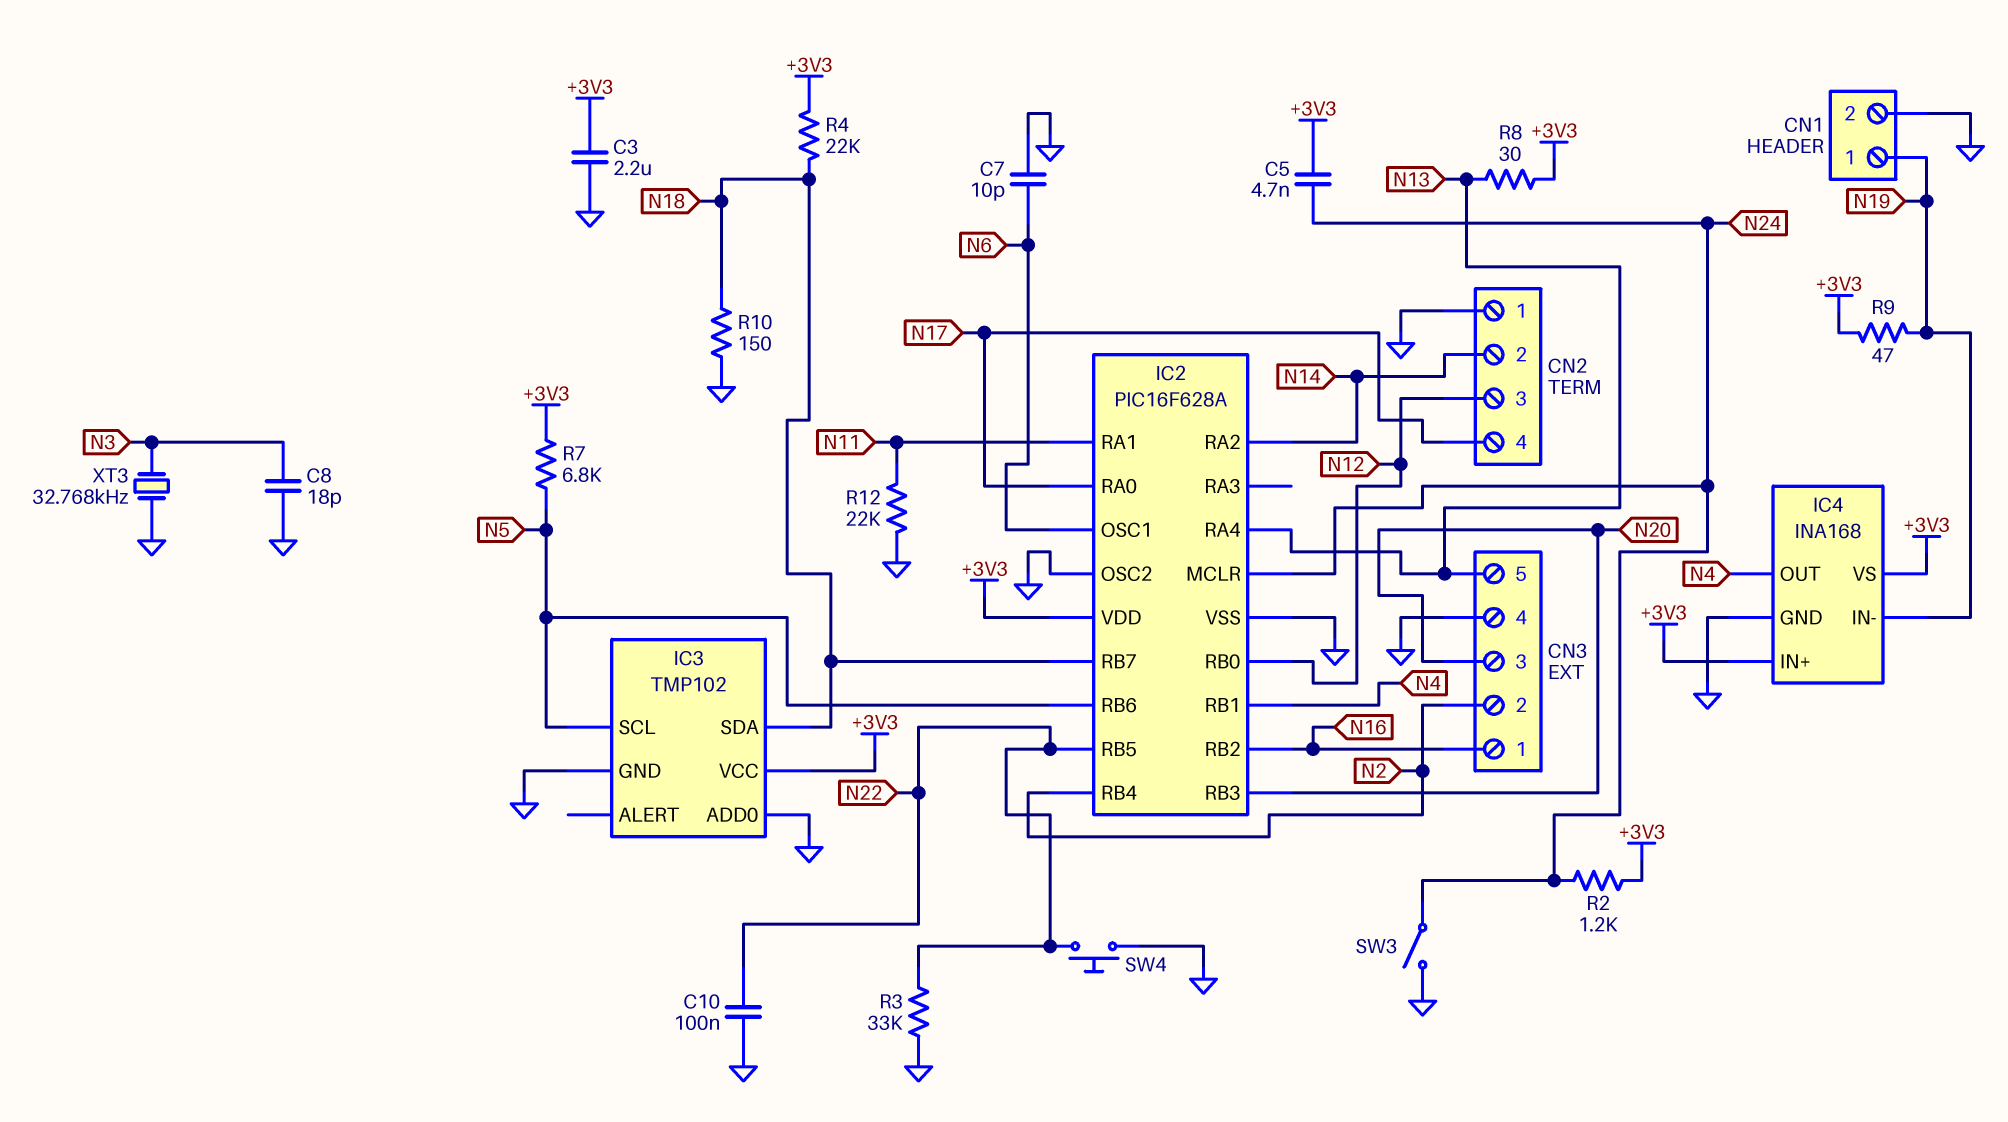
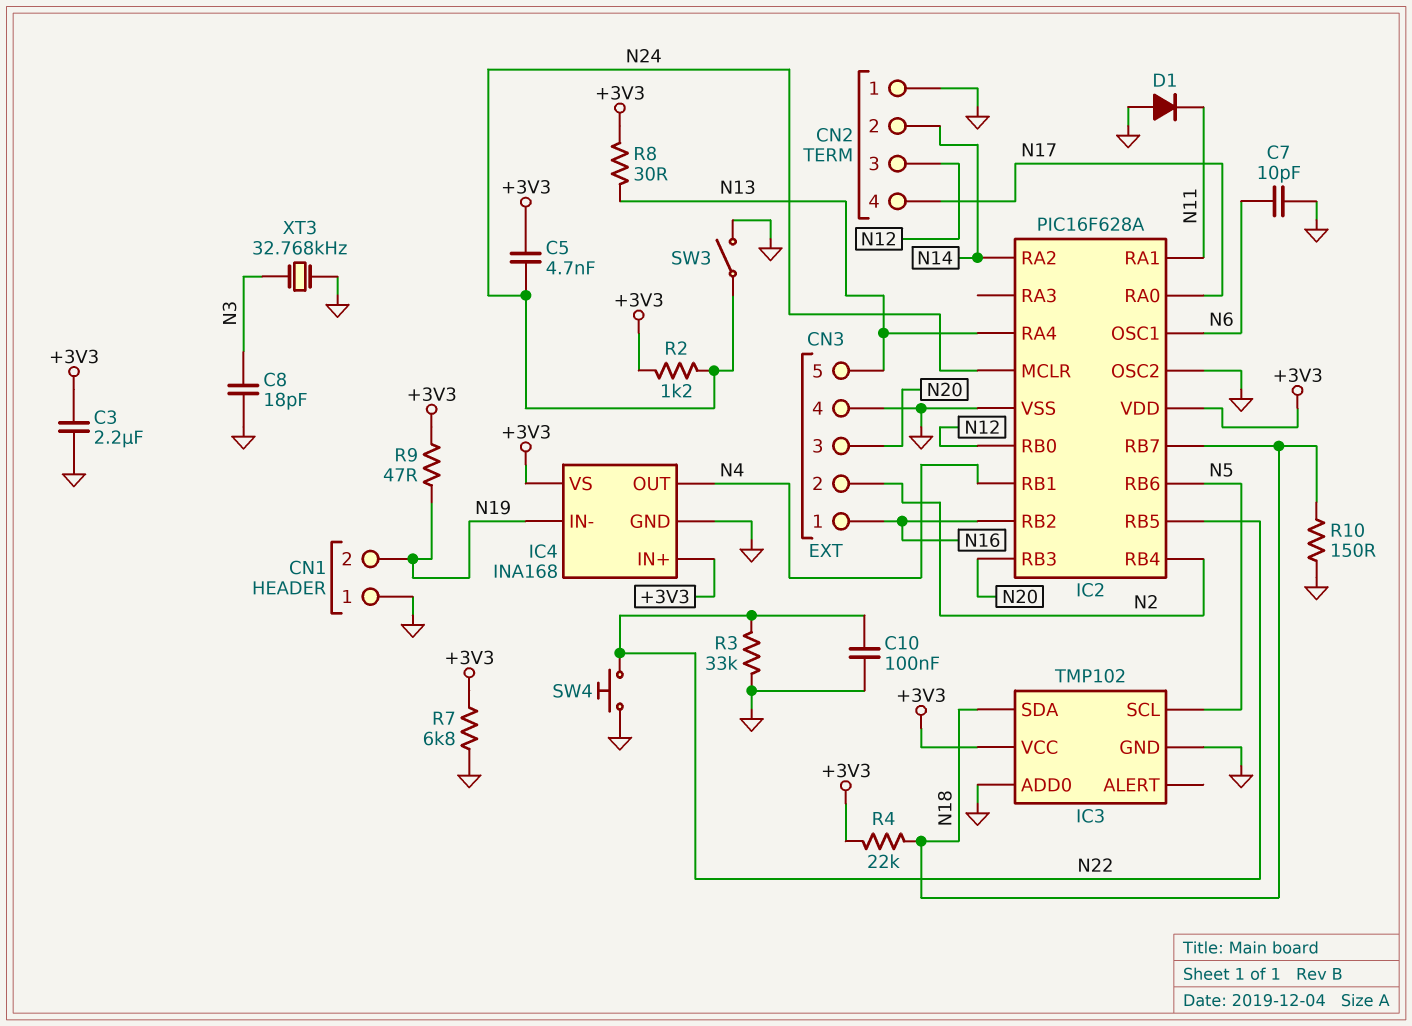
CN1 pin 1: N19 -> GND
CN1 pin 2: GND -> N19
D1: none -> diode (A GND, K N11)
R7: 6.8k (+3V3, N5) -> 6.8k (+3V3, GND)
R12: 22k (GND, N11) -> none

